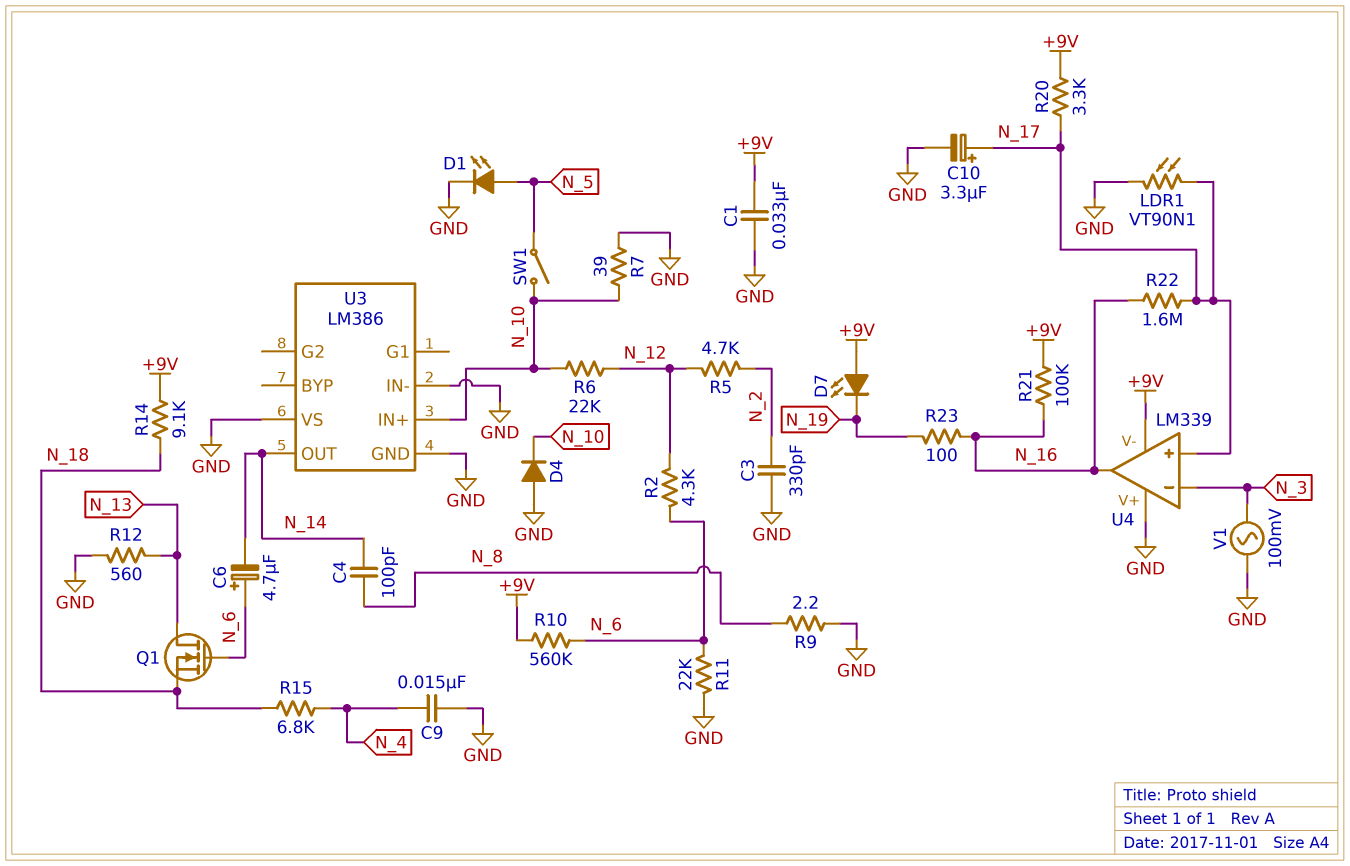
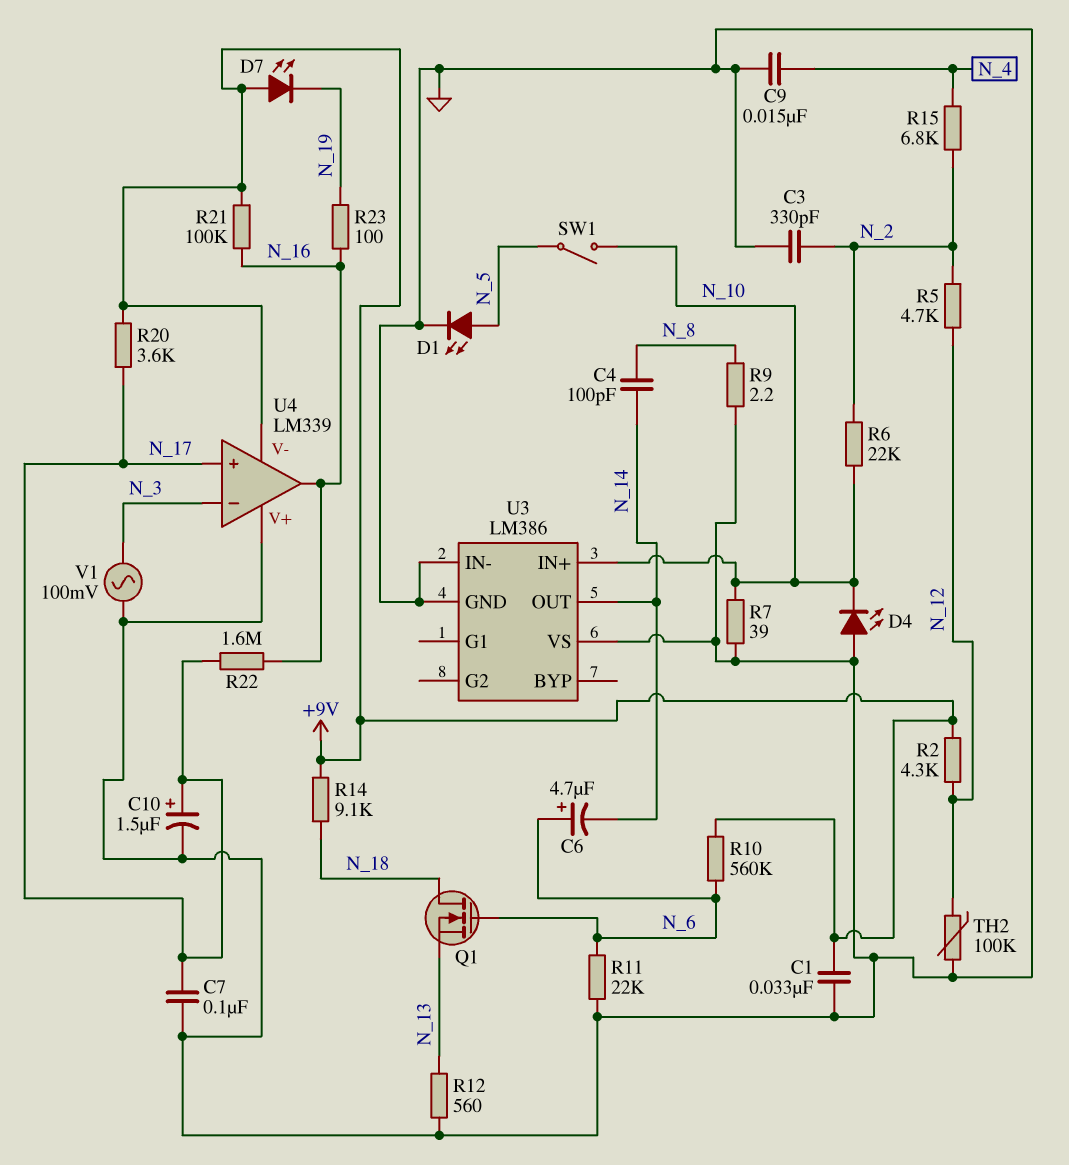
C7: none -> 100nF (GND, N_17)
C10: 3.3uF (plus N_17, minus GND) -> 1.5uF (plus N_17, minus GND)
D4: diode (A GND, K N_10) -> LED (A GND, K N_10)
LDR1: VT90N1 (GND, N_17) -> none
Q1: NMOS (G N_6, D N_13, S N_18) -> NMOS (G N_6, D N_18, S N_13)
R2: 4.3k (N_6, N_12) -> 4.3k (+9V, N_12)
R6: 22k (N_10, N_12) -> 22k (N_2, N_10)
R15: 6.8k (N_4, N_18) -> 6.8k (N_2, N_4)
R20: 3.3k (+9V, N_17) -> 3.6k (+9V, N_17)
TH2: none -> 100k (GND, N_12)

